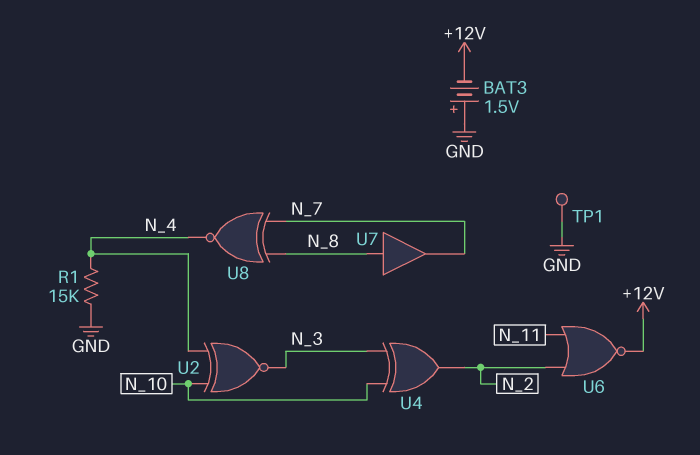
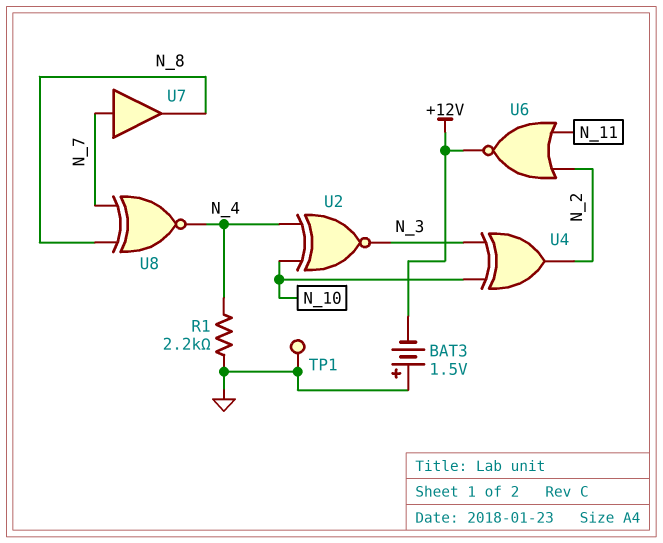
R1: 15k (GND, N_4) -> 2.2k (GND, N_4)
U7: buffer (in N_8, out N_7) -> buffer (in N_7, out N_8)

